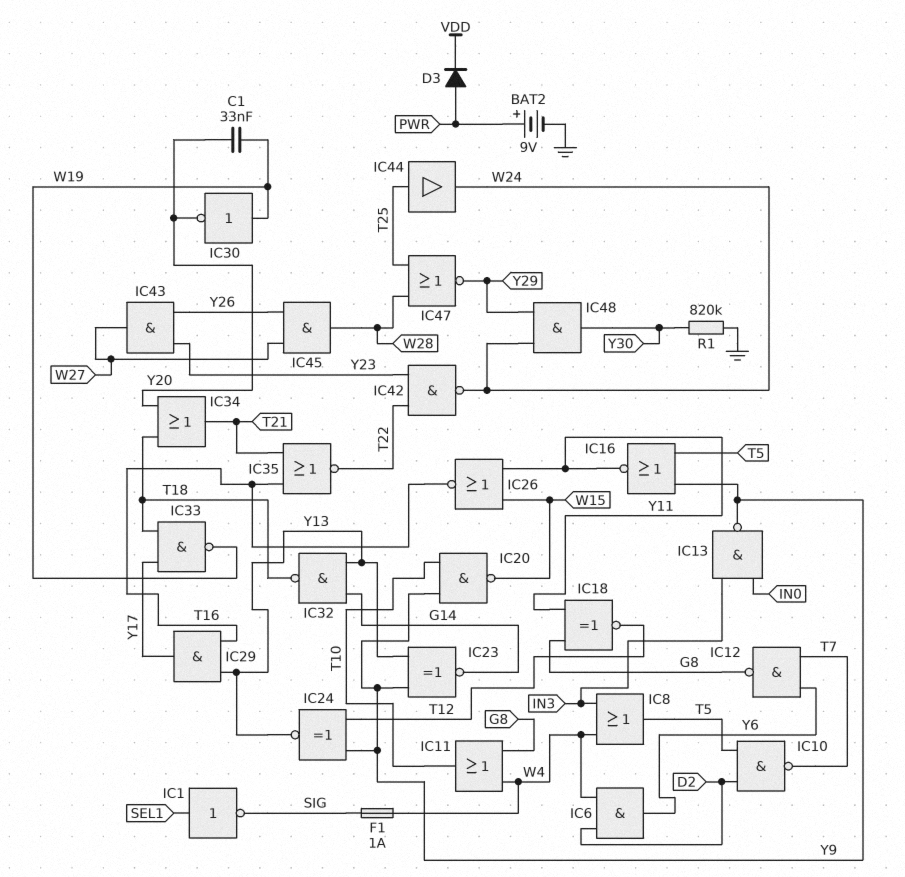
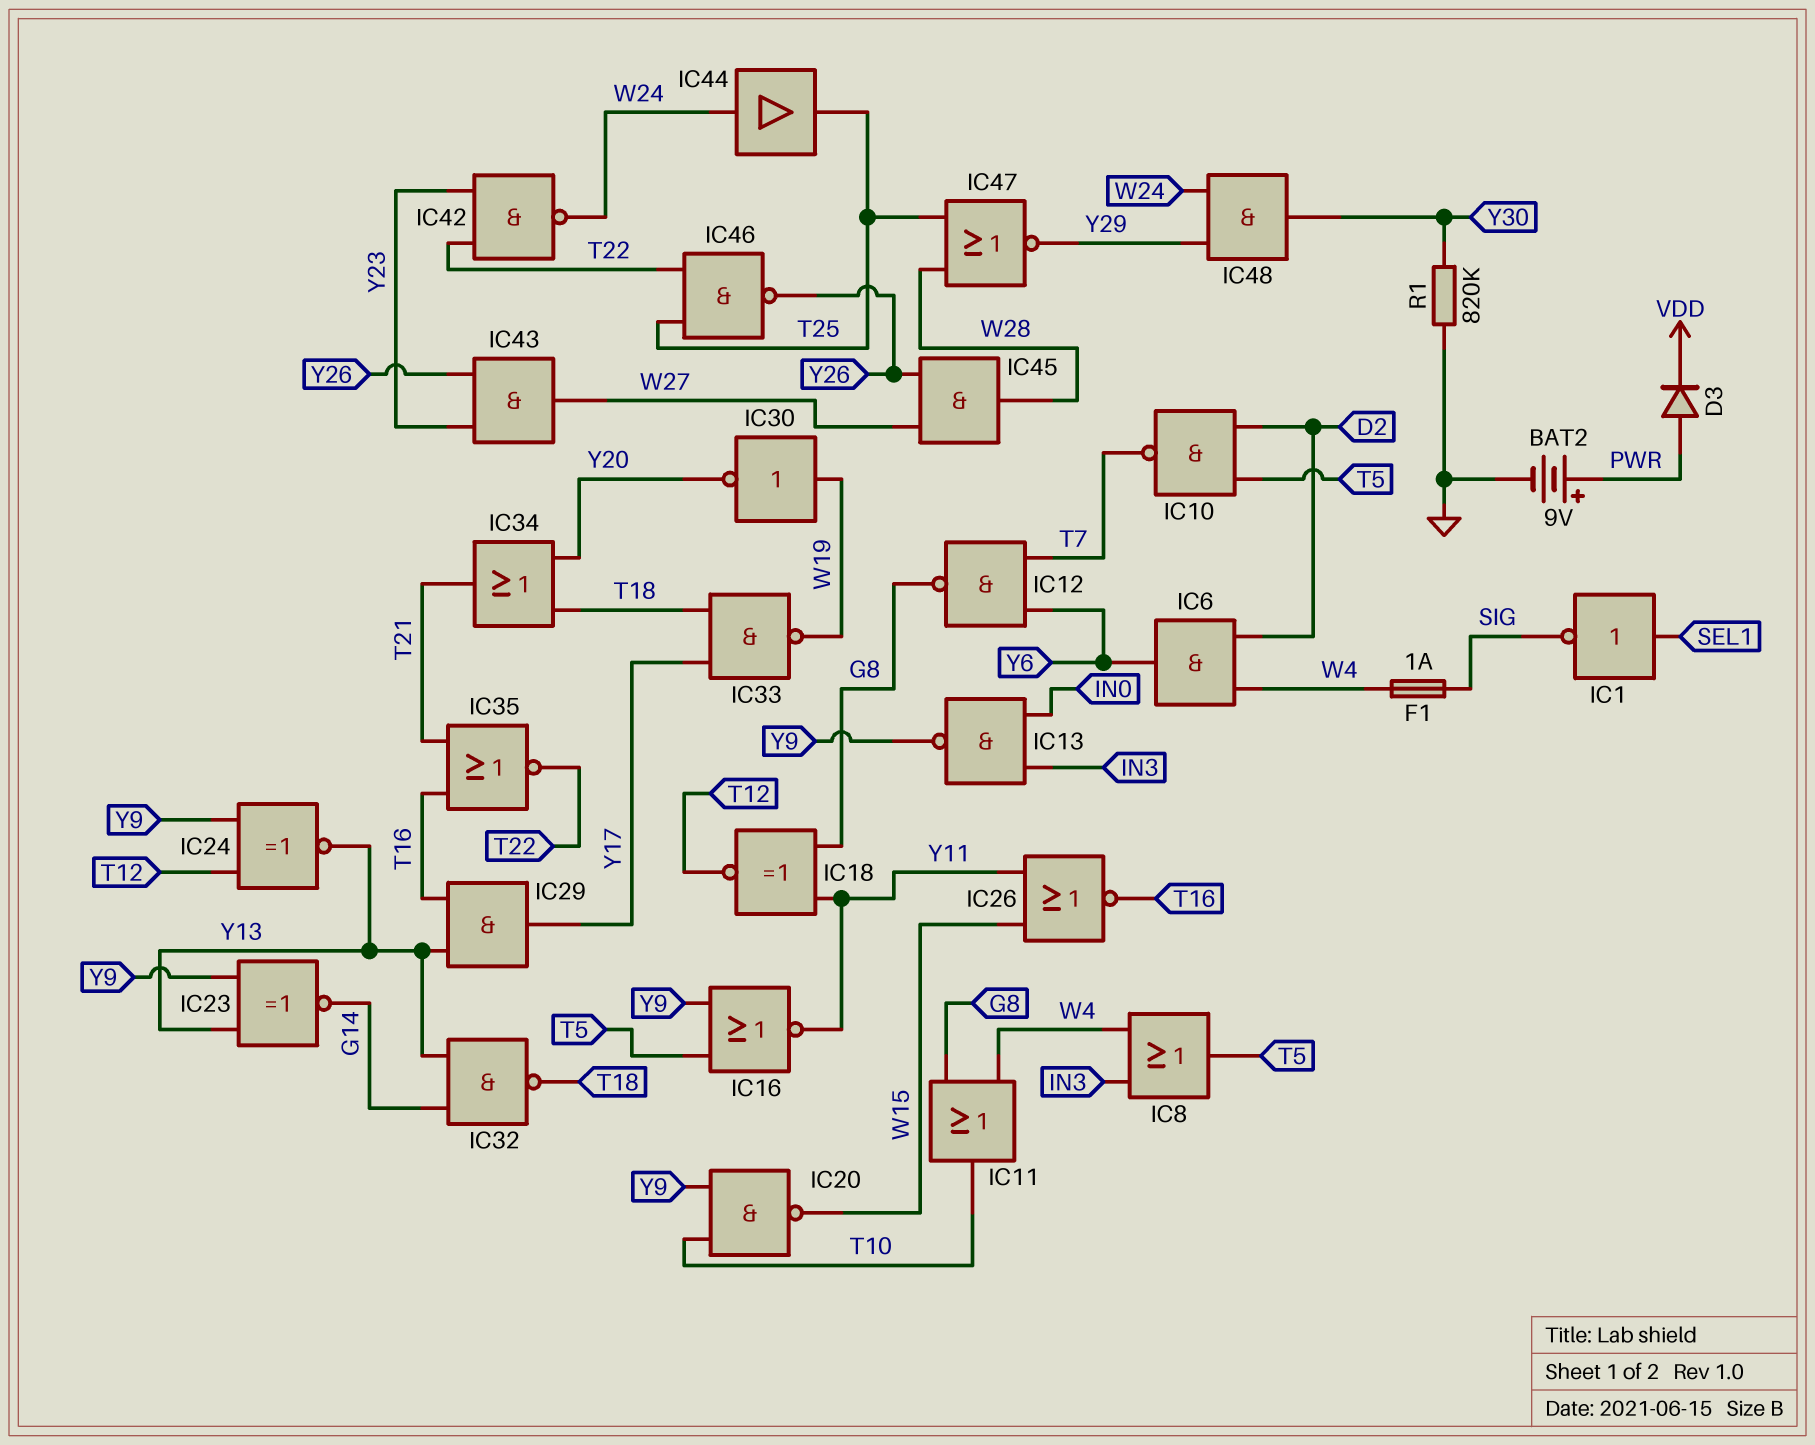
C1: 33nF (W19, Y20) -> none
IC44: buffer (in T25, out W24) -> buffer (in W24, out T25)
IC46: none -> NAND (in T22, in T25, out Y26)

